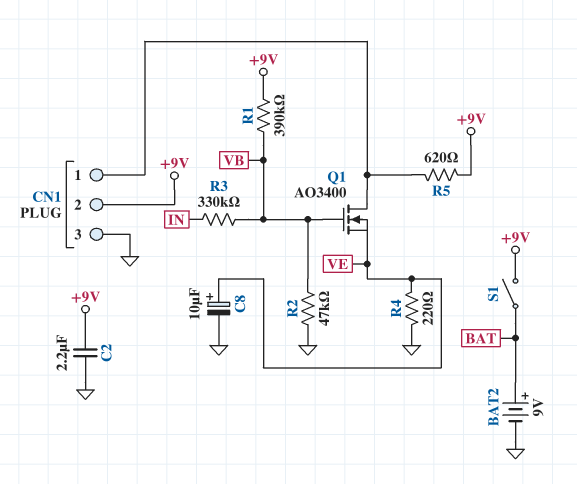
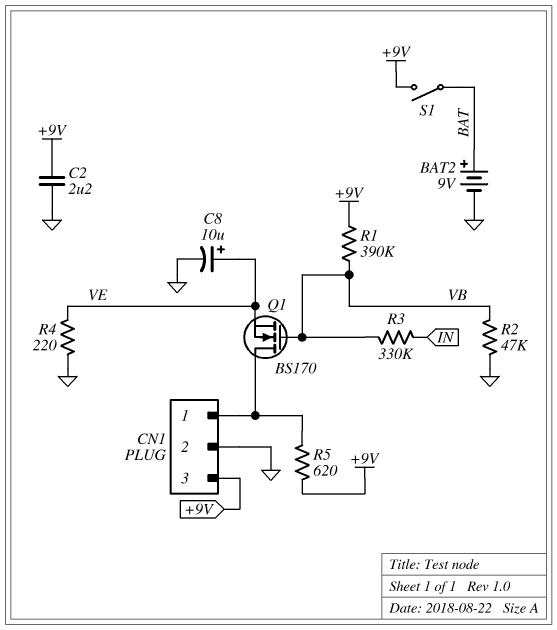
CN1 pin 2: +9V -> GND
CN1 pin 3: GND -> +9V
Q1: NMOS AO3400 (G VB, D CN1/1, S VE) -> NMOS BS170 (G VB, D CN1/1, S VE)

